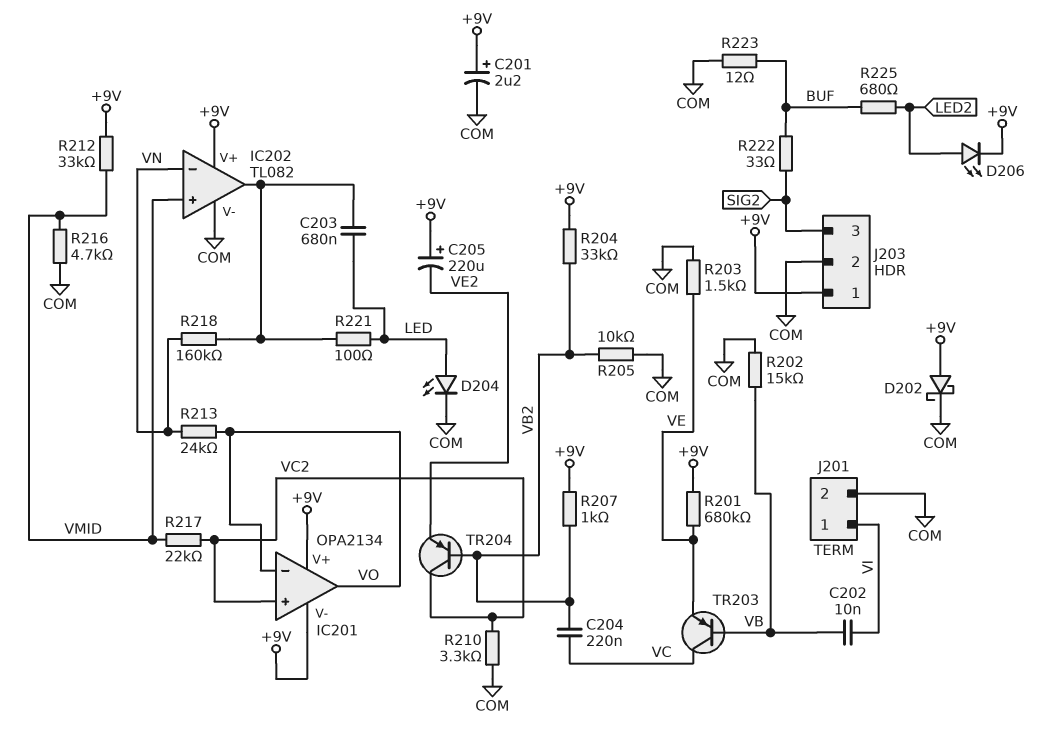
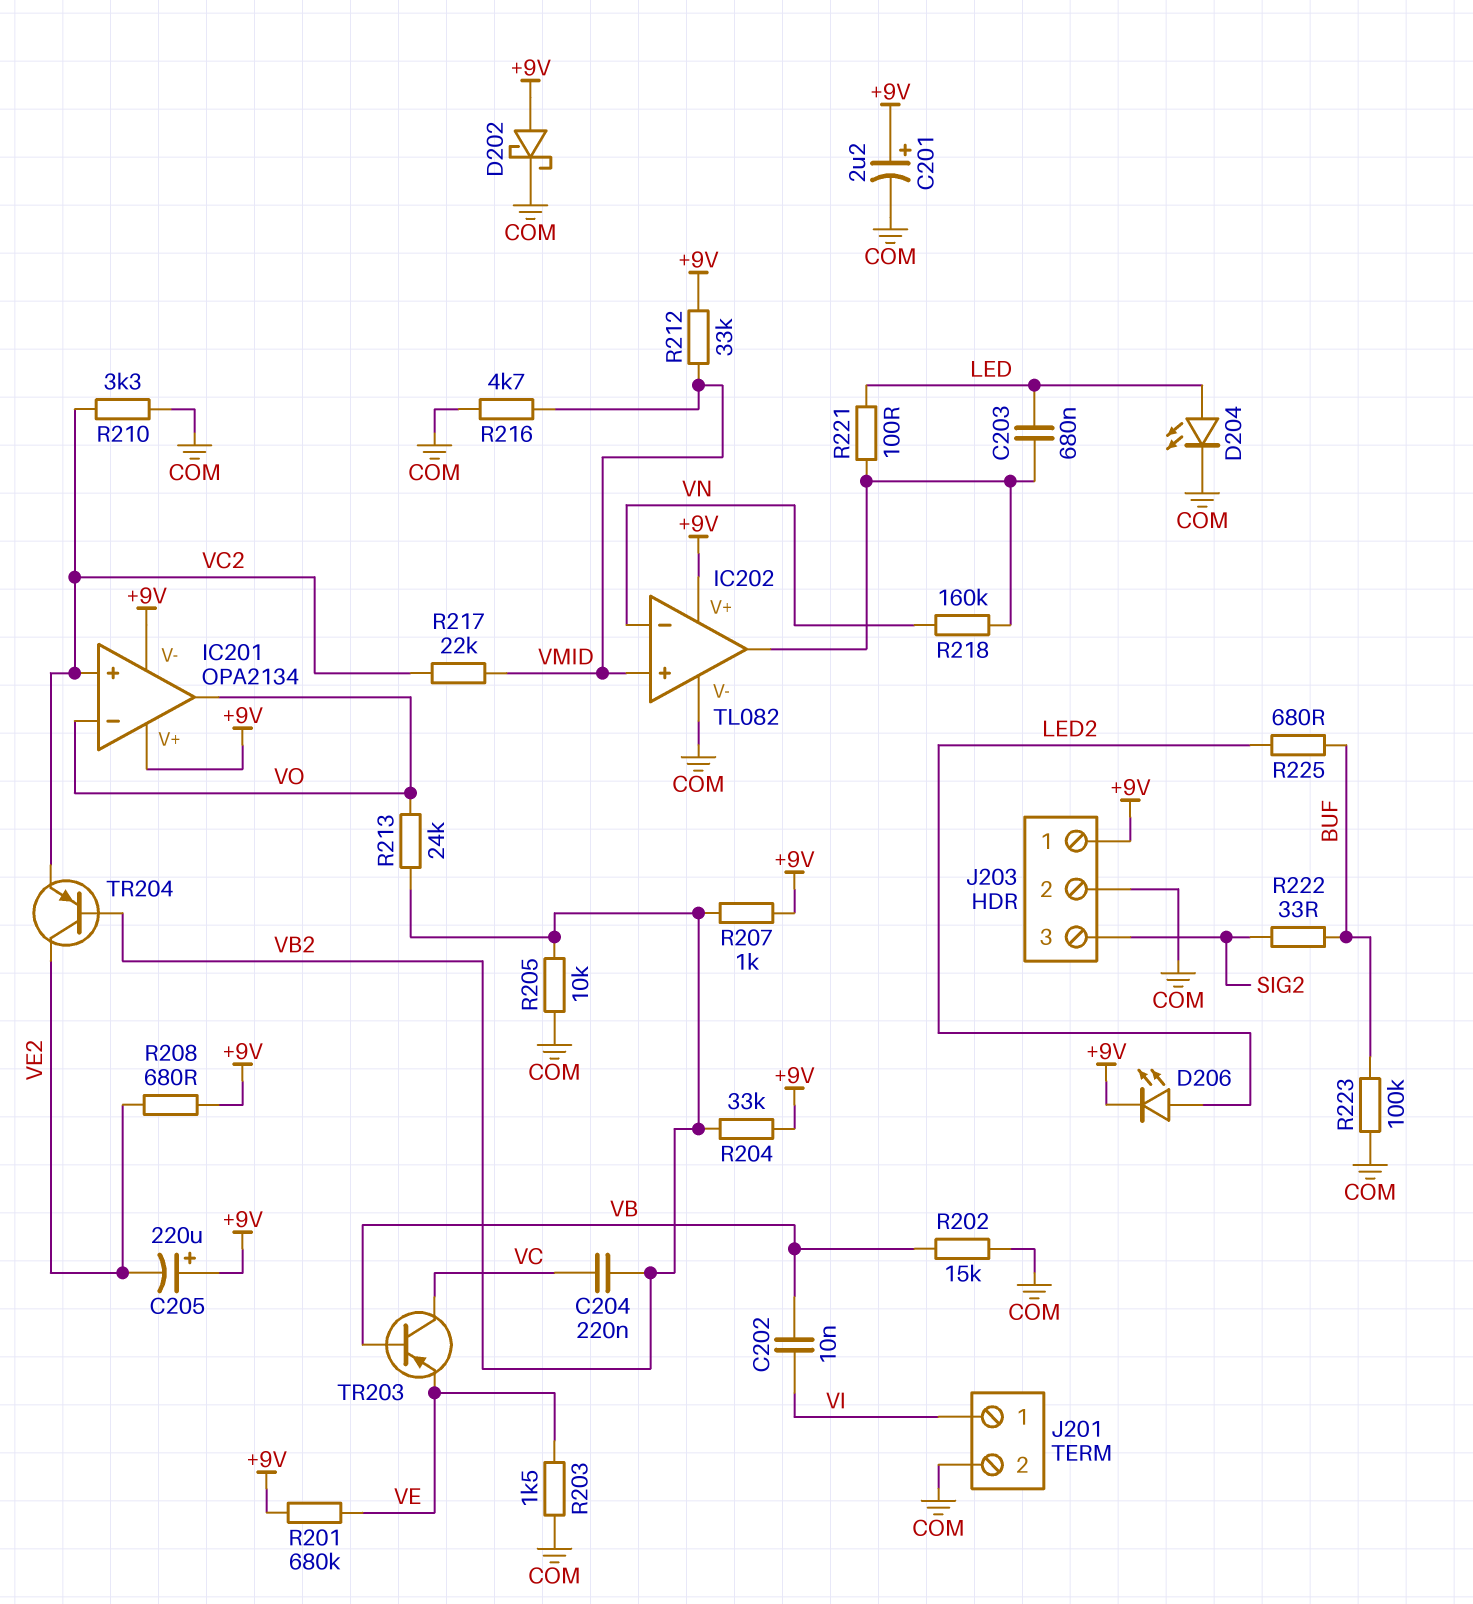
R208: none -> 680 (+9V, VE2)
R213: 24k (VN, VO) -> 24k (VB2, VO)
R223: 12 (BUF, COM) -> 100k (BUF, COM)
TR204: PNP (B VB2, C VC2, E VE2) -> PNP (B VB2, C VE2, E VC2)

